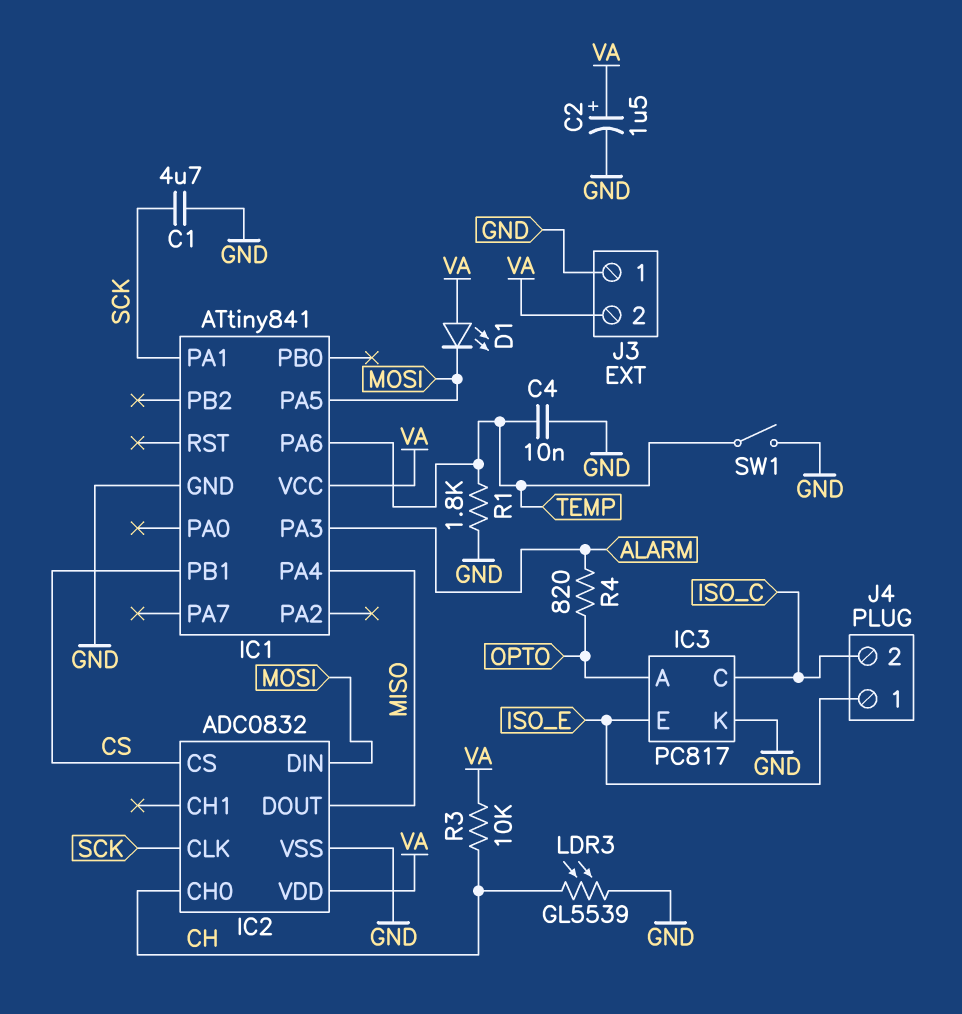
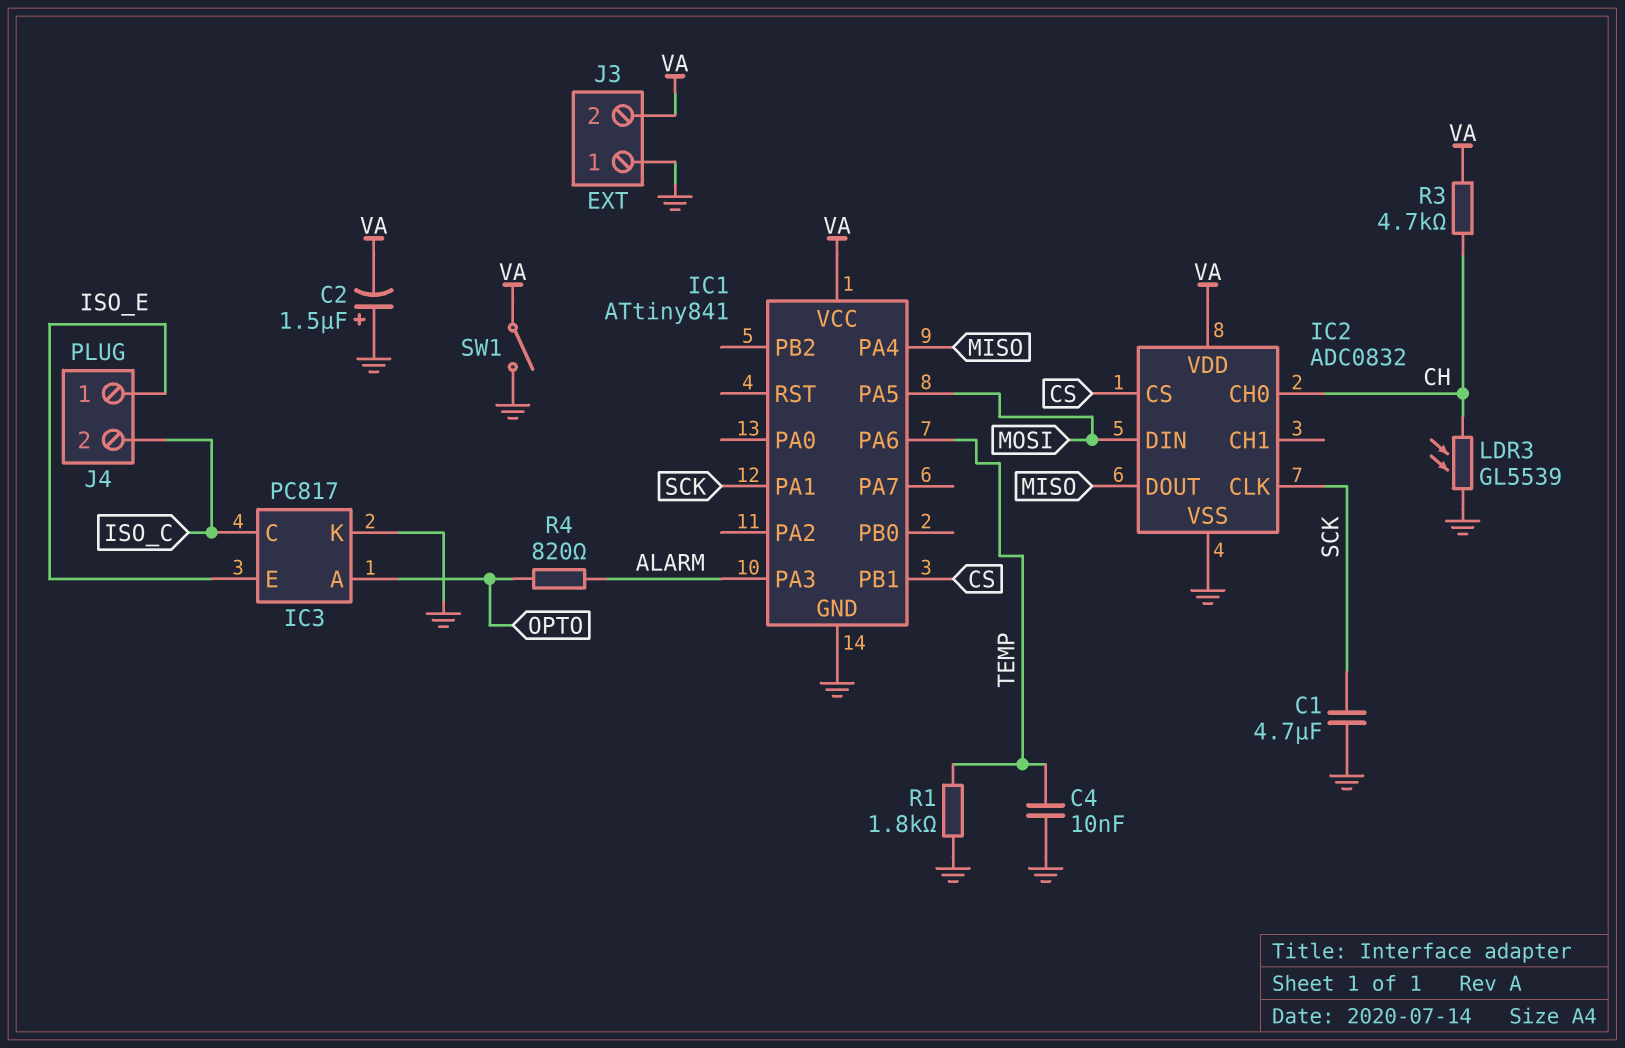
C2: 1.5uF (plus VA, minus GND) -> 1.5uF (plus GND, minus VA)
D1: LED (A VA, K MOSI) -> none
R3: 10k (CH, VA) -> 4.7k (CH, VA)
SW1: switch (GND, TEMP) -> switch (GND, VA)

